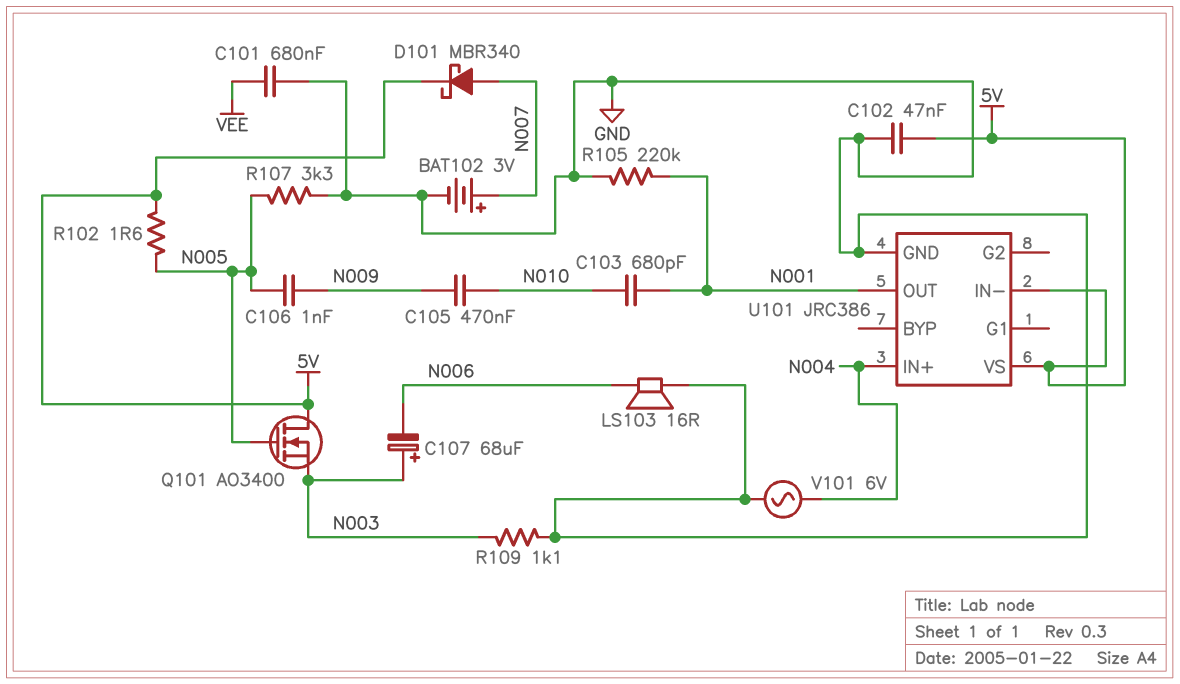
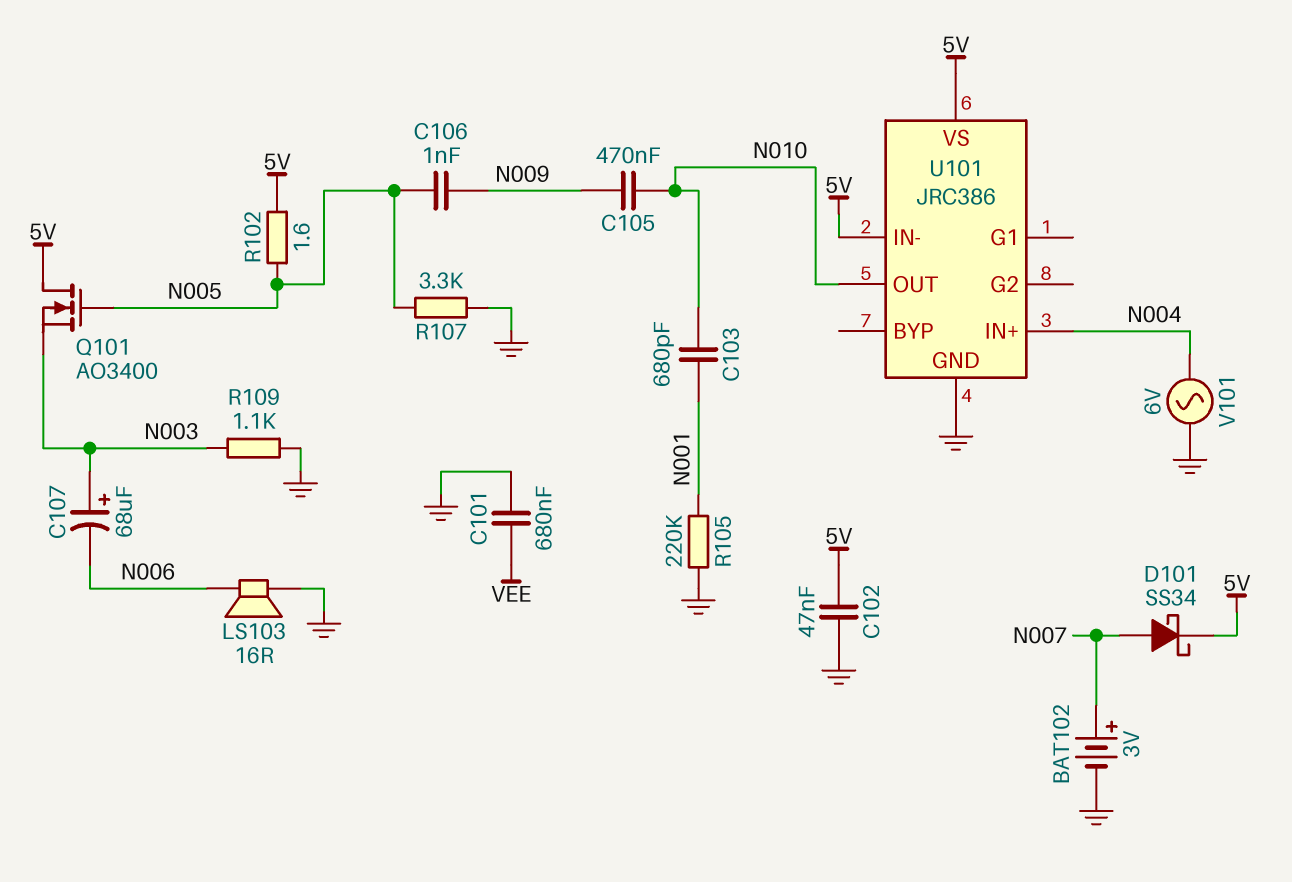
D101: schottky MBR340 (A N007, K 5V) -> schottky SS34 (A N007, K 5V)
U101 pin OUT: N001 -> N010

